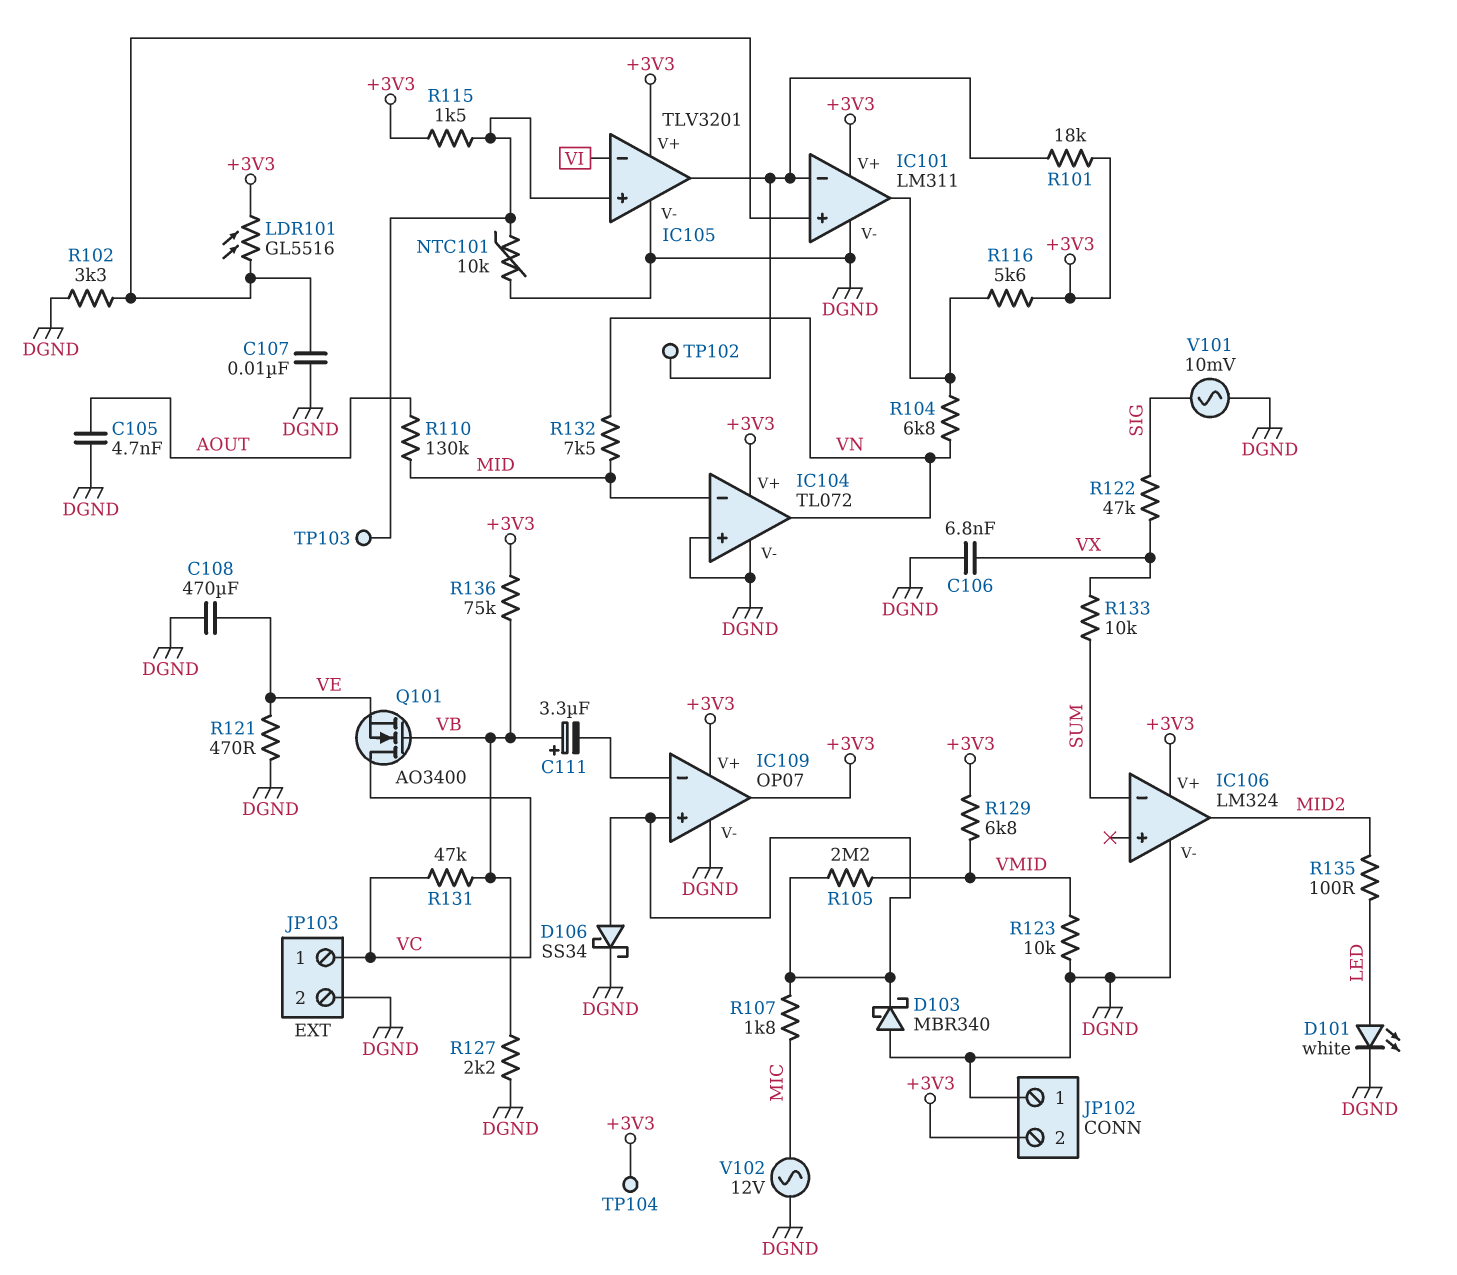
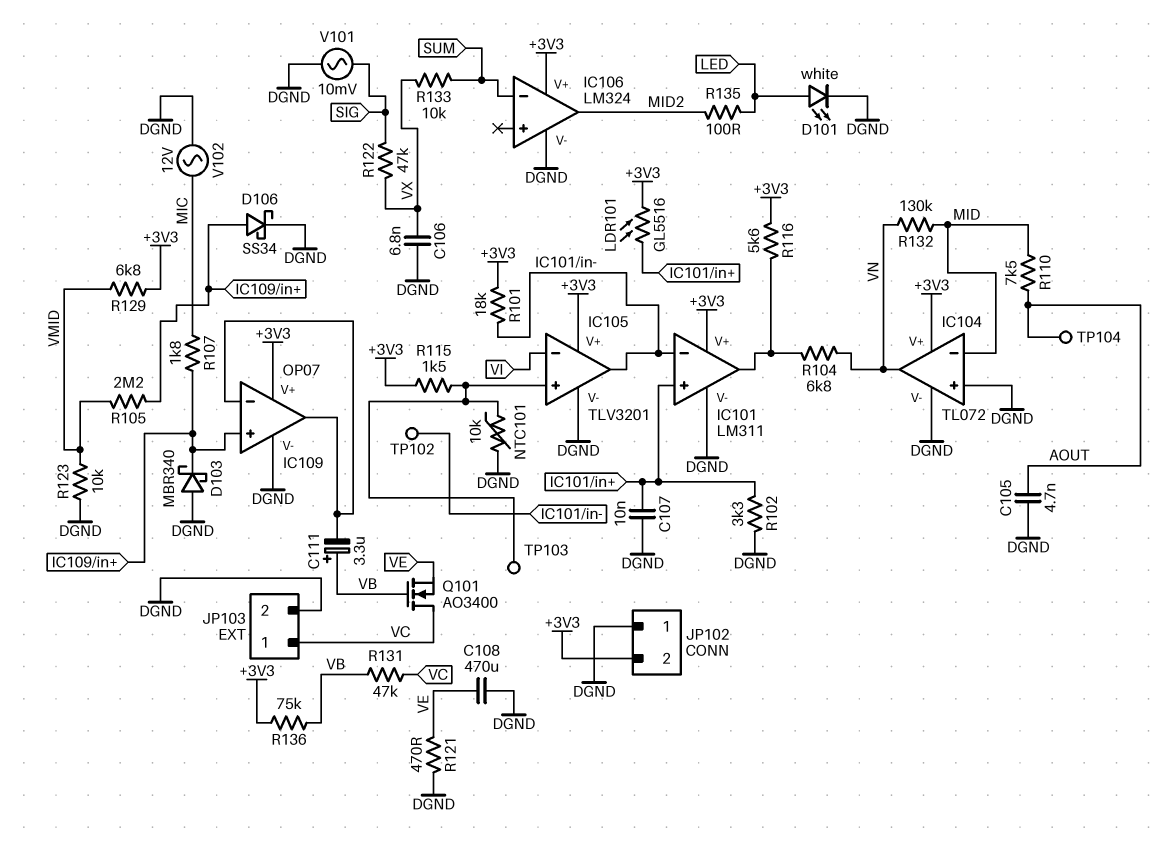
IC109 pin out: +3V3 -> IC109/in-
R110: 130k (AOUT, MID) -> 7.5k (AOUT, MID)
R127: 2.2k (DGND, VB) -> none
R132: 7.5k (MID, VN) -> 130k (MID, VN)
TP104: test point (+3V3) -> test point (AOUT)

